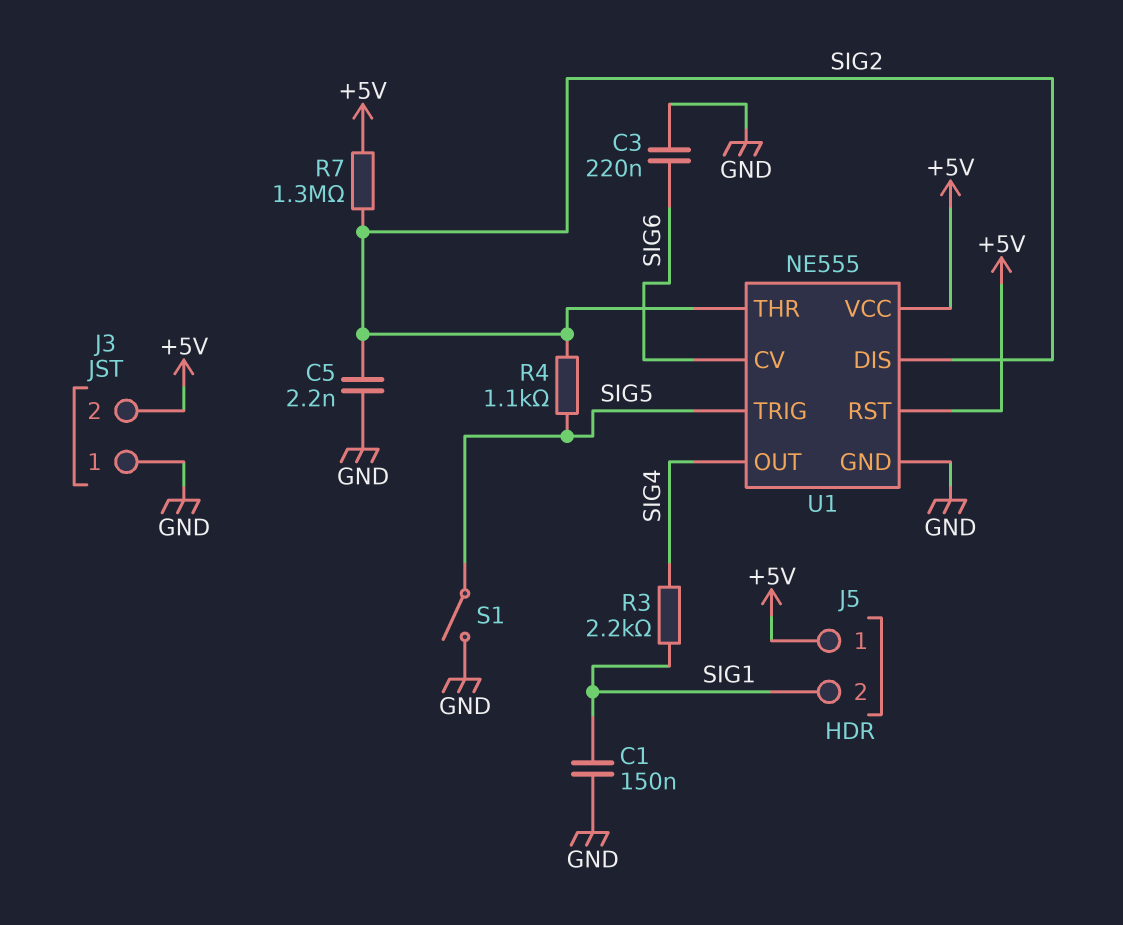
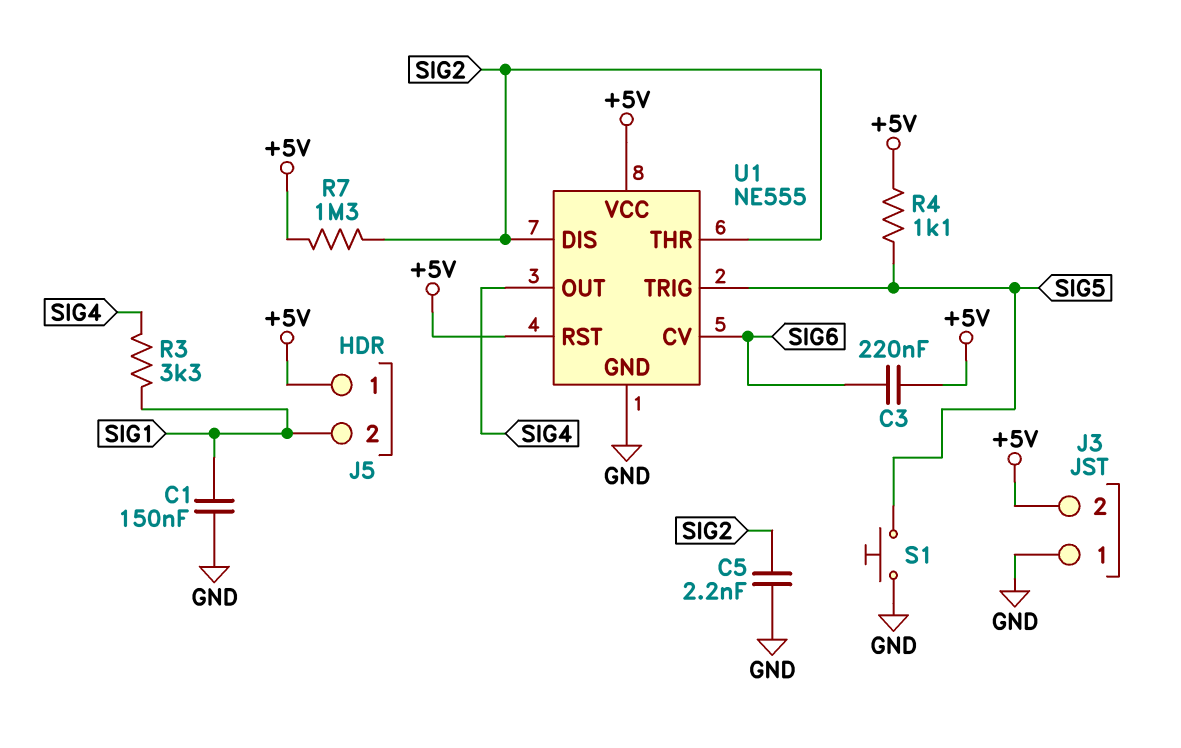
C3: 220nF (GND, SIG6) -> 220nF (+5V, SIG6)
R3: 2.2k (SIG1, SIG4) -> 3.3k (SIG1, SIG4)
R4: 1.1k (SIG2, SIG5) -> 1.1k (+5V, SIG5)
S1: switch (GND, SIG5) -> button (GND, SIG5)

